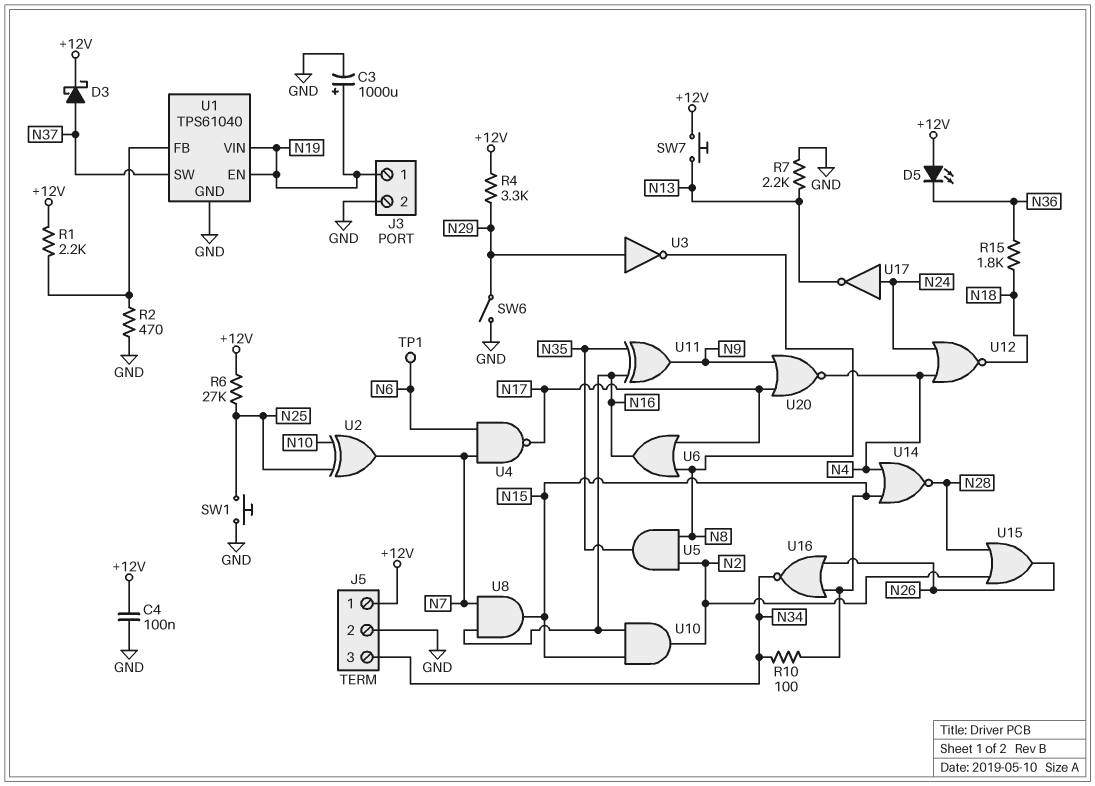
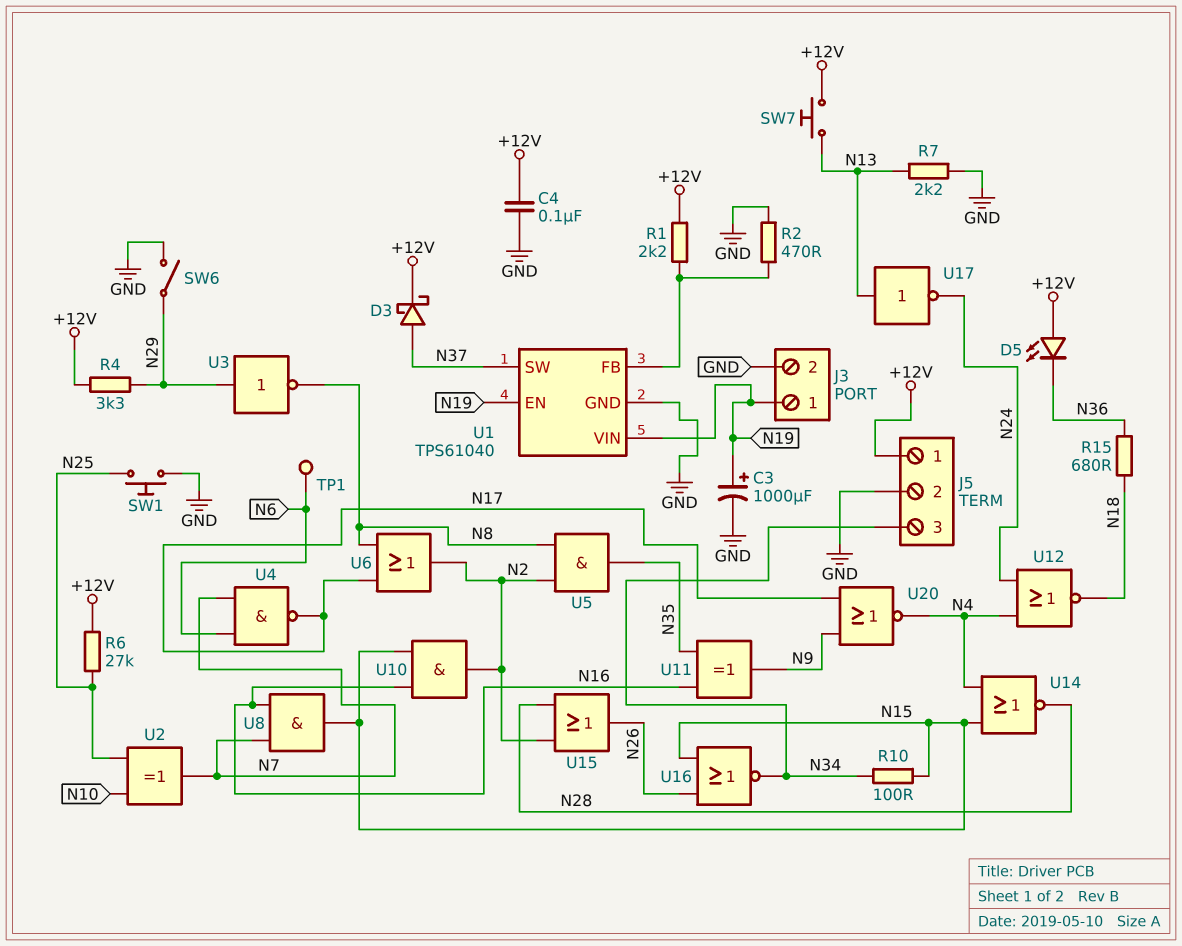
R15: 1.8k (N18, N36) -> 680 (N18, N36)
U6: OR (in N8, in N17, out N16) -> OR (in N8, in N17, out N2)
U17: NOT (in N24, out N13) -> NOT (in N13, out N24)

